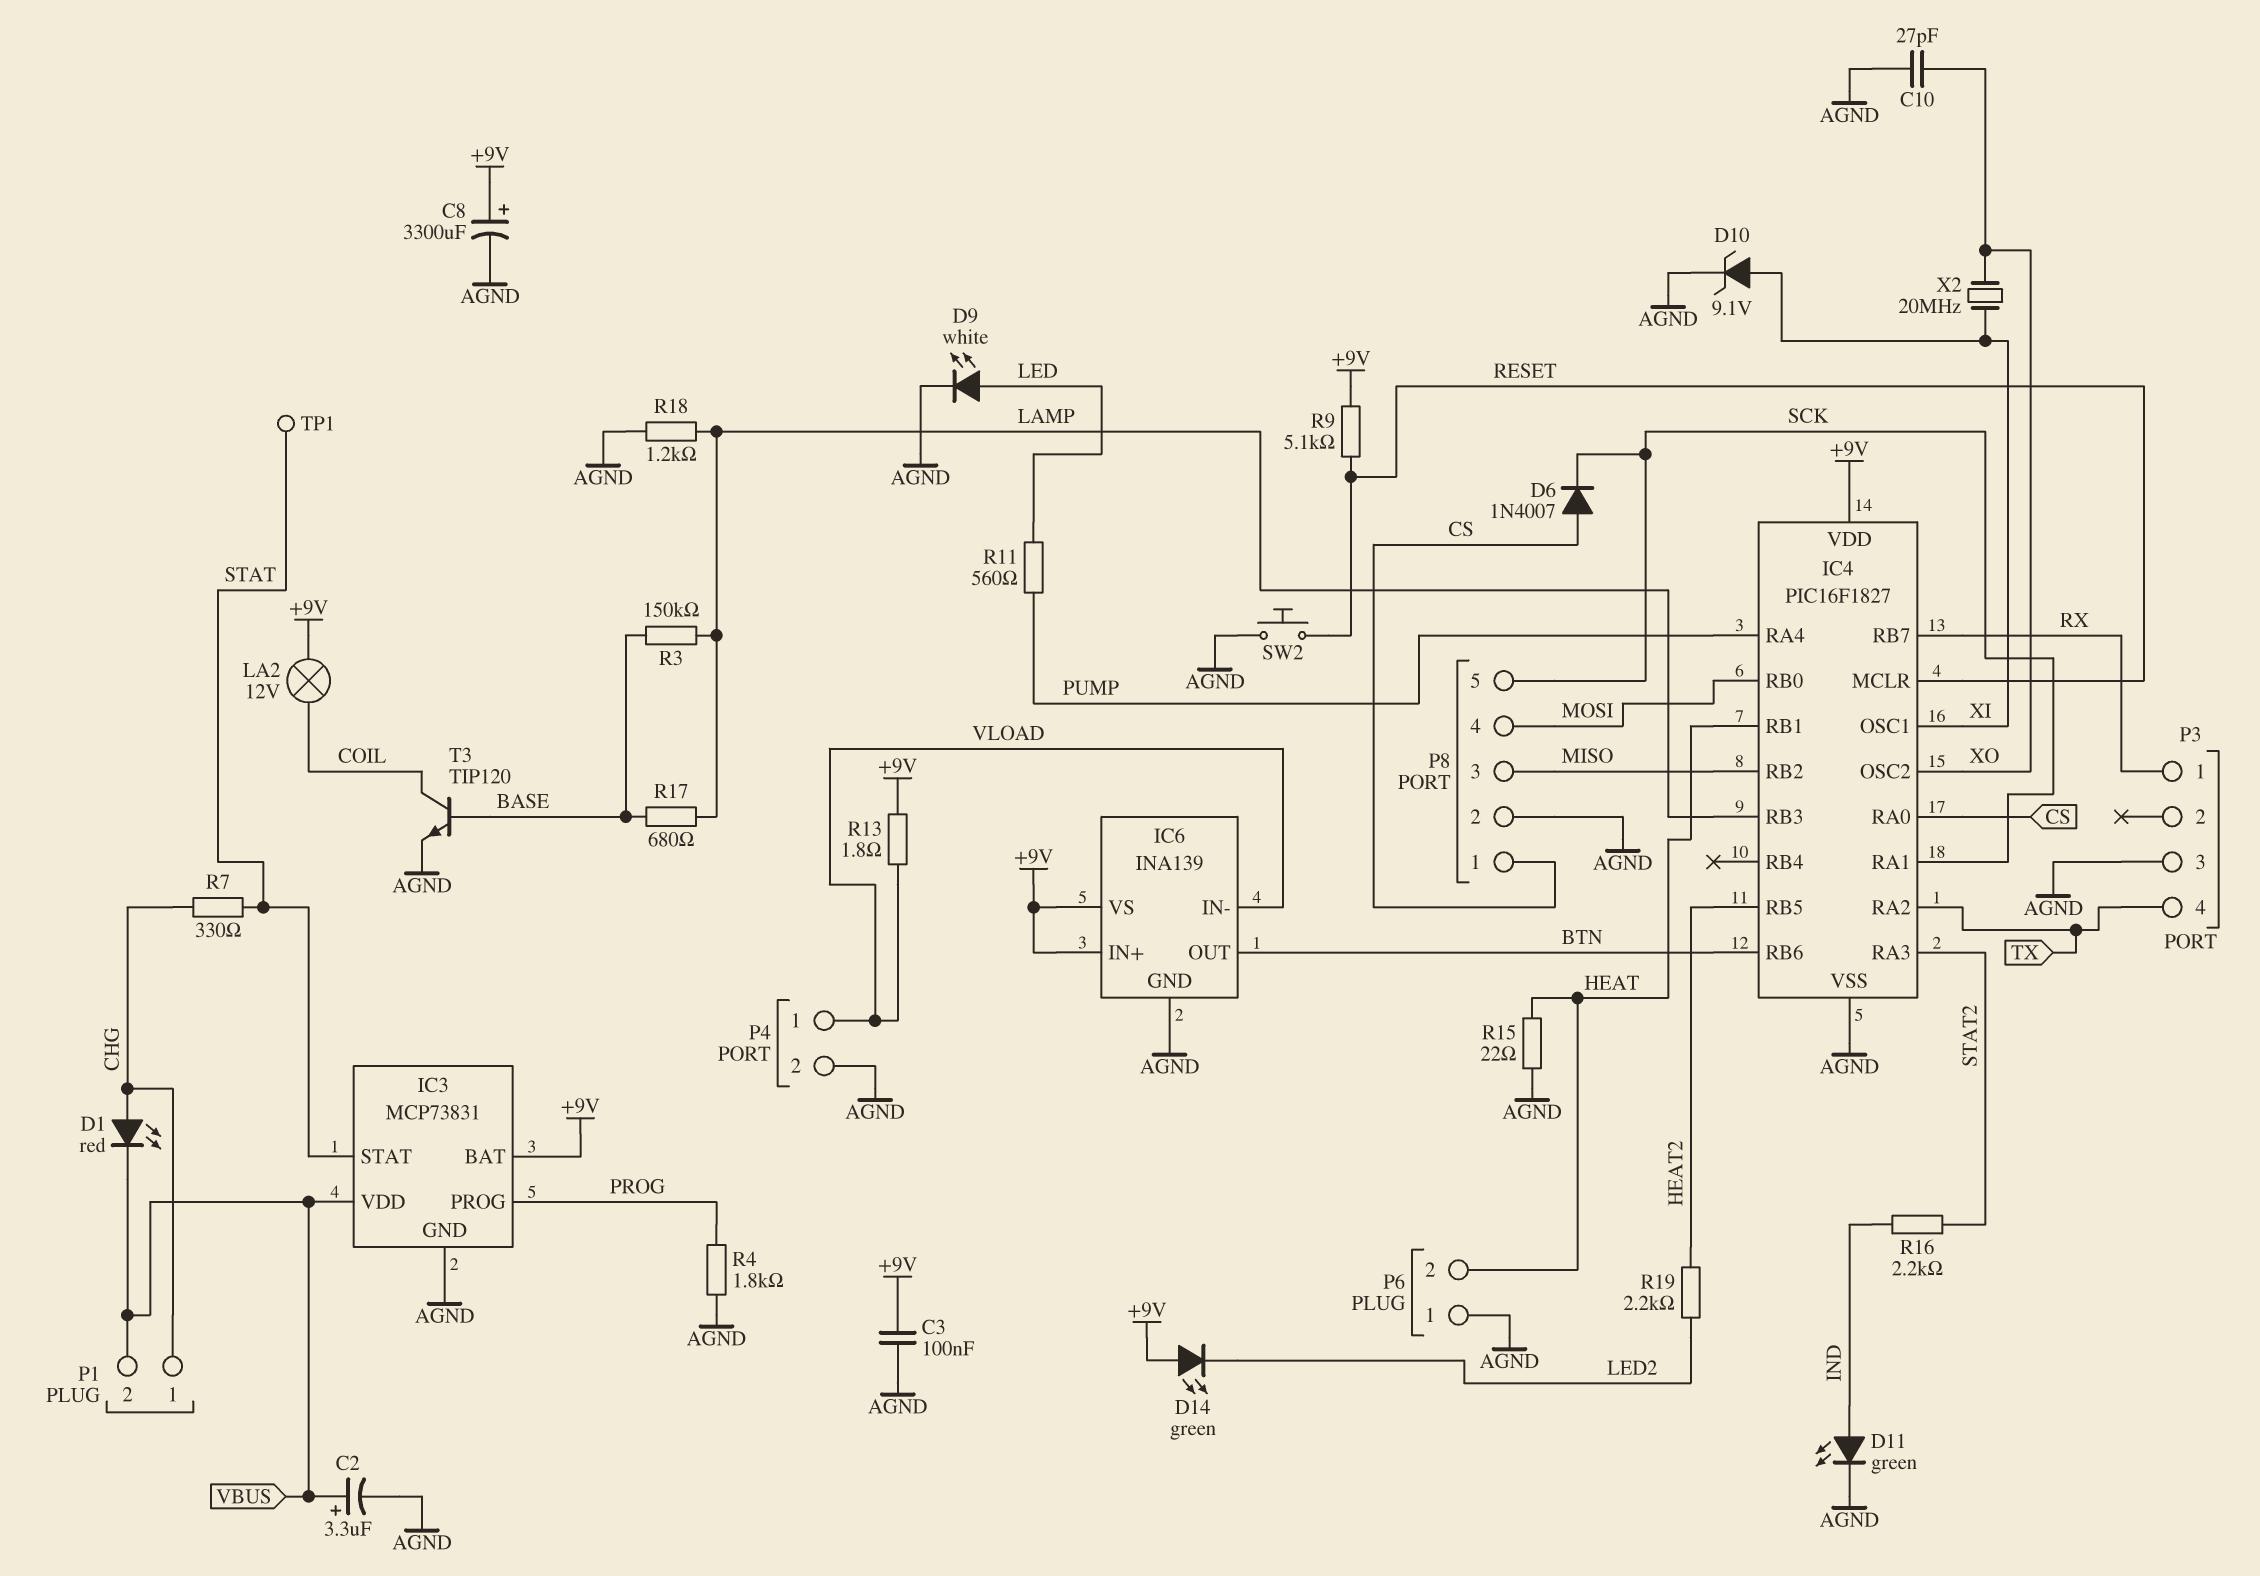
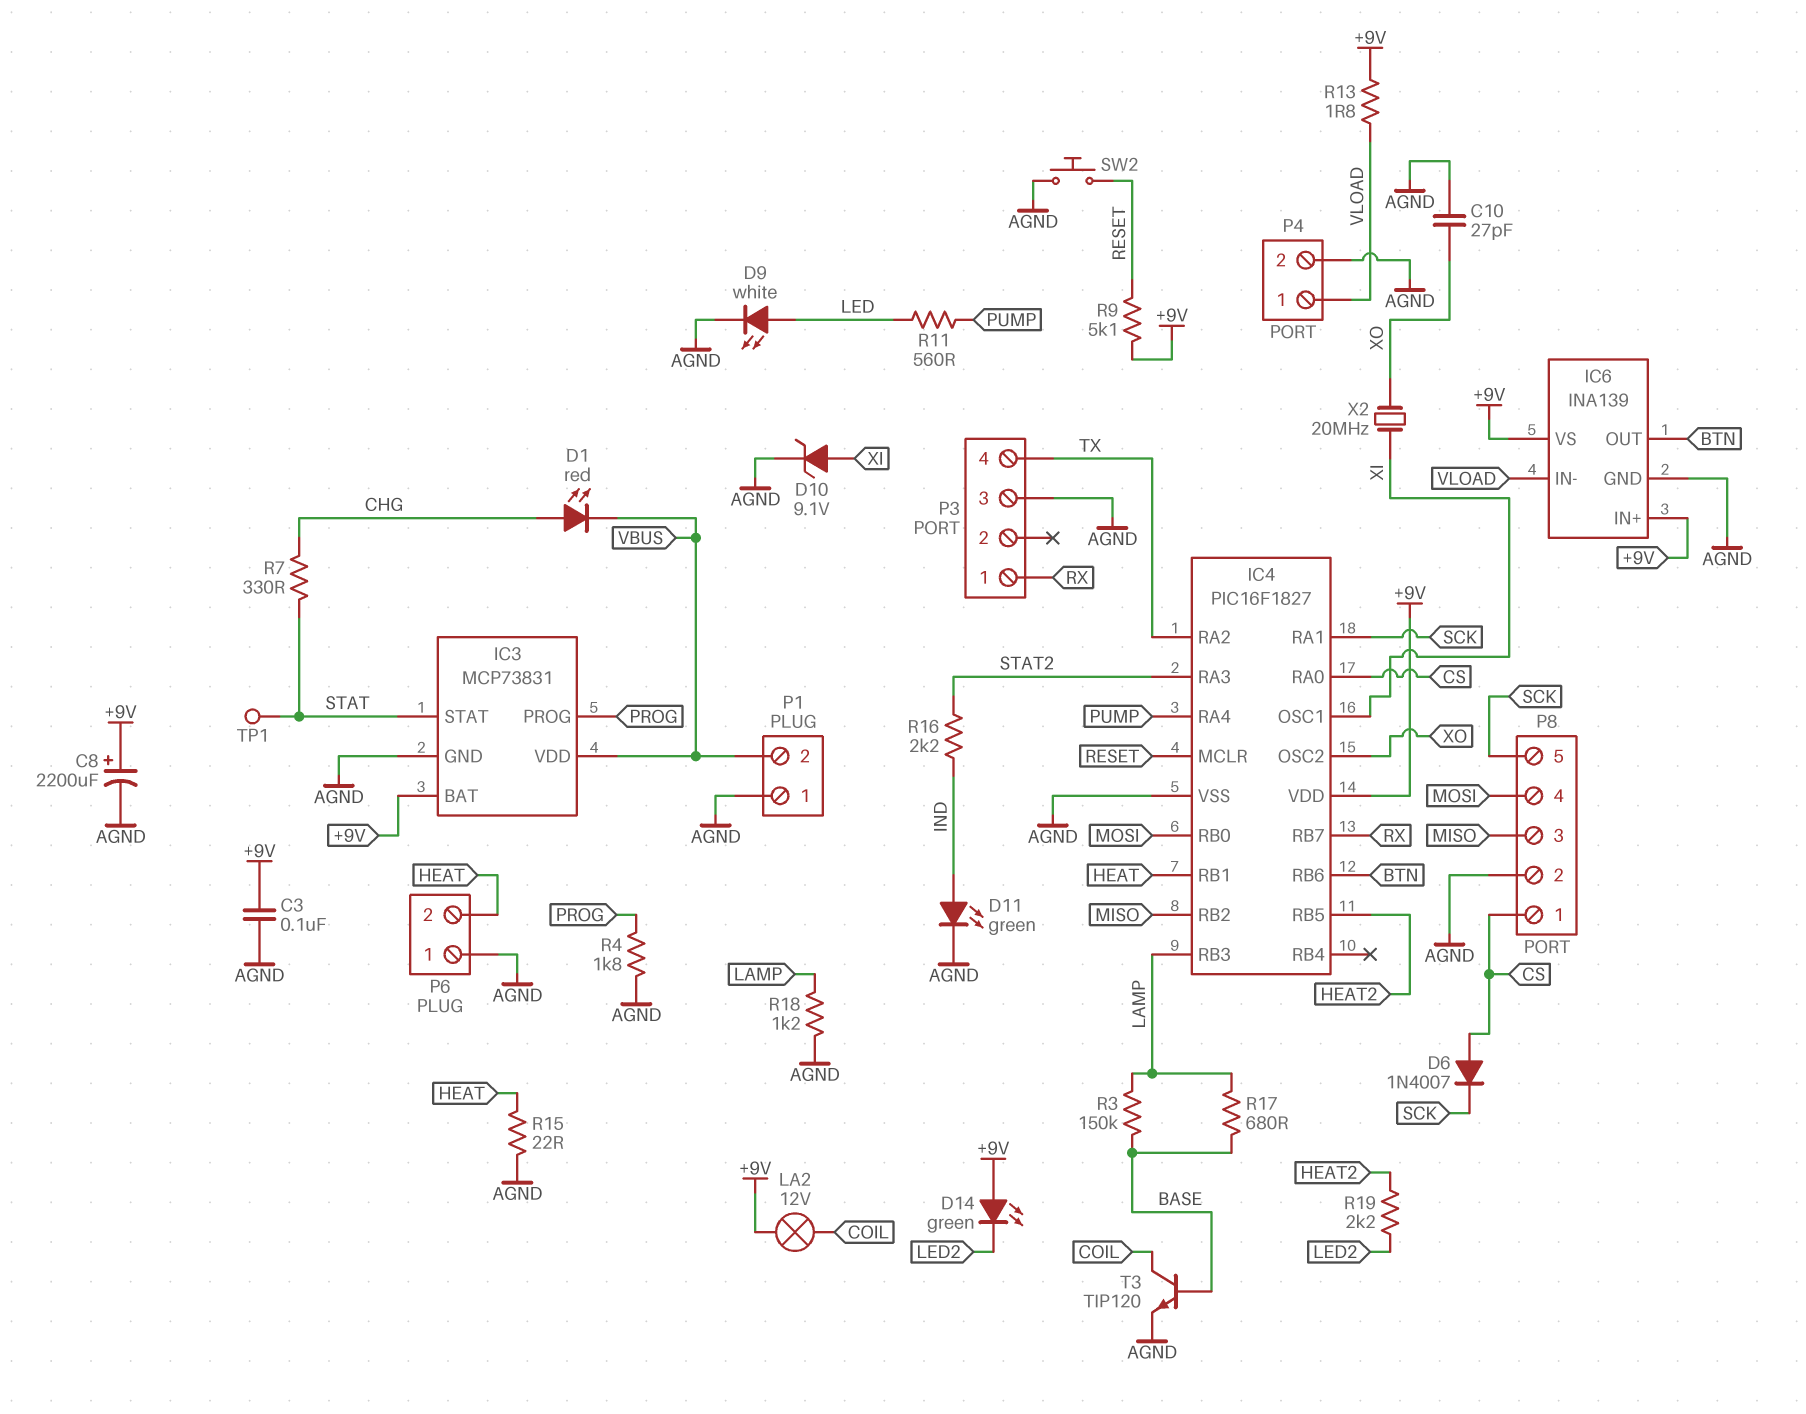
C2: 3.3uF (plus VBUS, minus AGND) -> none
C8: 3300uF (plus +9V, minus AGND) -> 2200uF (plus +9V, minus AGND)
P1 pin 1: CHG -> AGND

